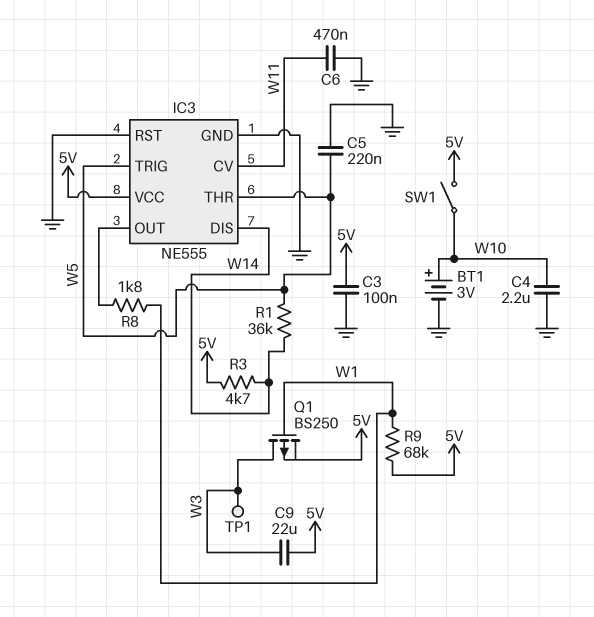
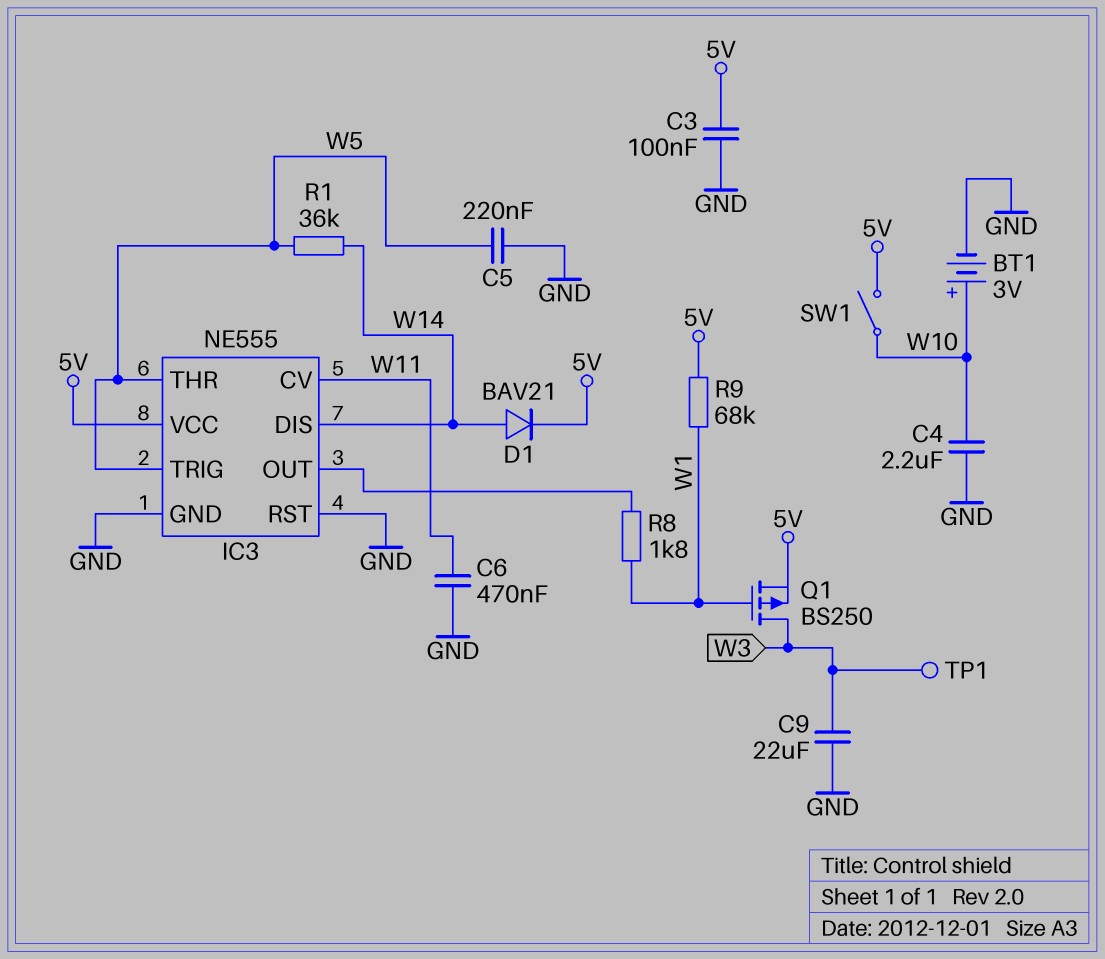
C9: 22uF (5V, W3) -> 22uF (GND, W3)
D1: none -> diode BAV21 (A W14, K 5V)
R3: 4.7k (5V, W14) -> none

